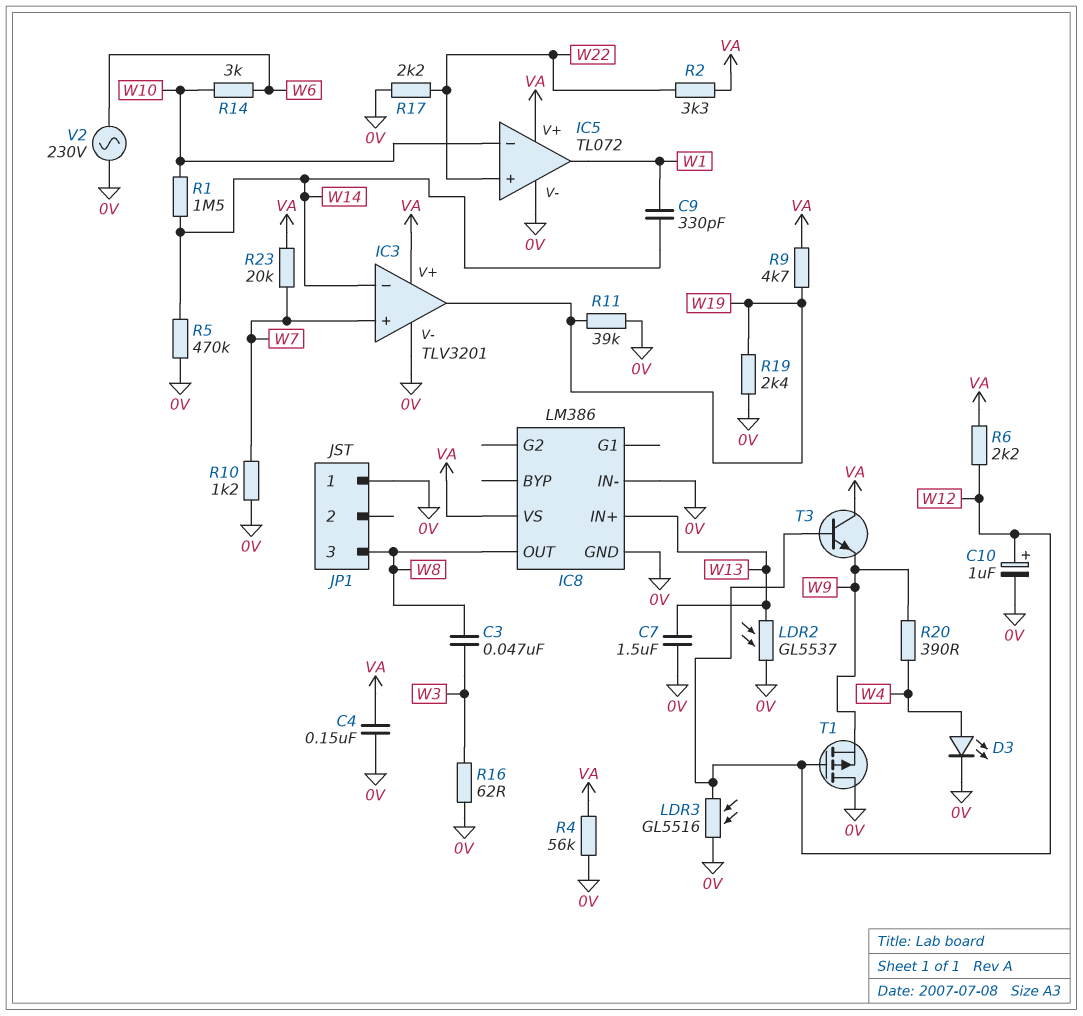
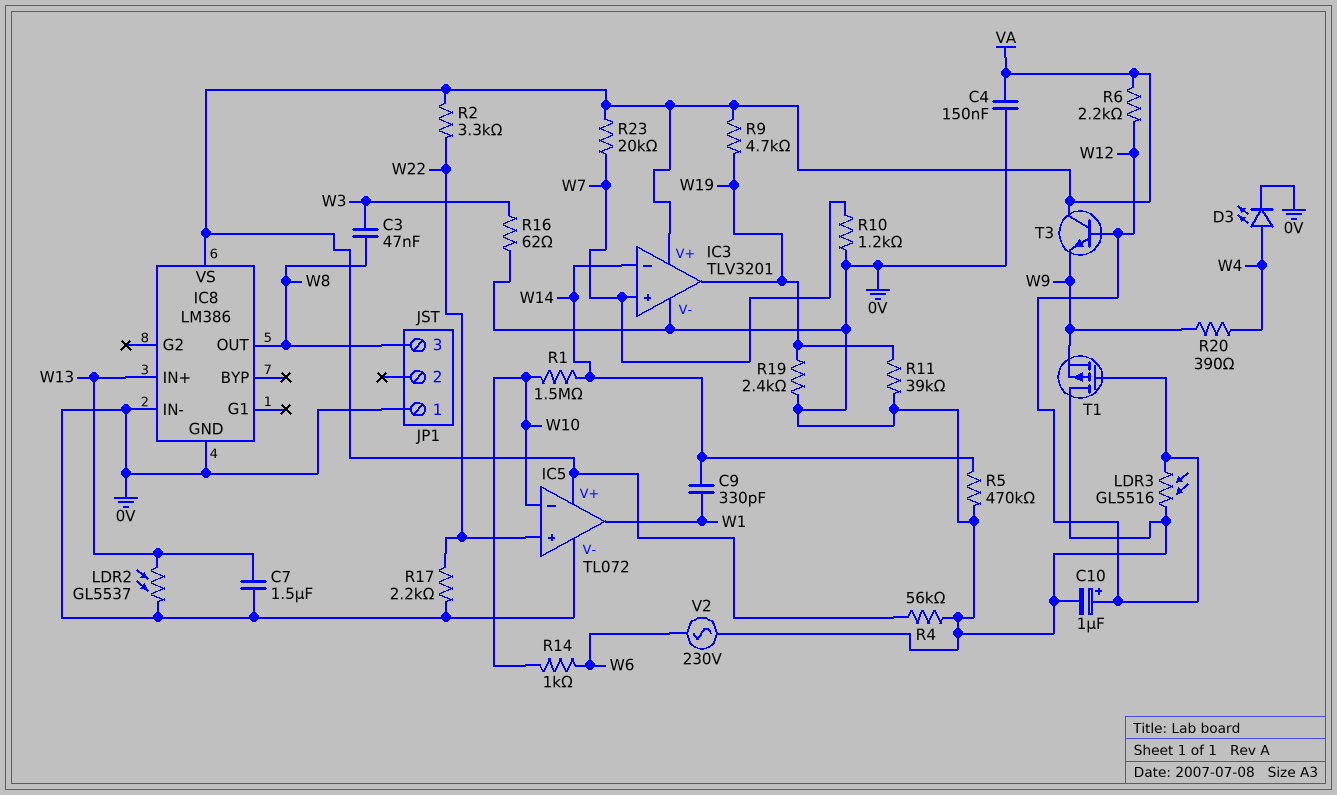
R14: 3k (W6, W10) -> 1k (W6, W10)

